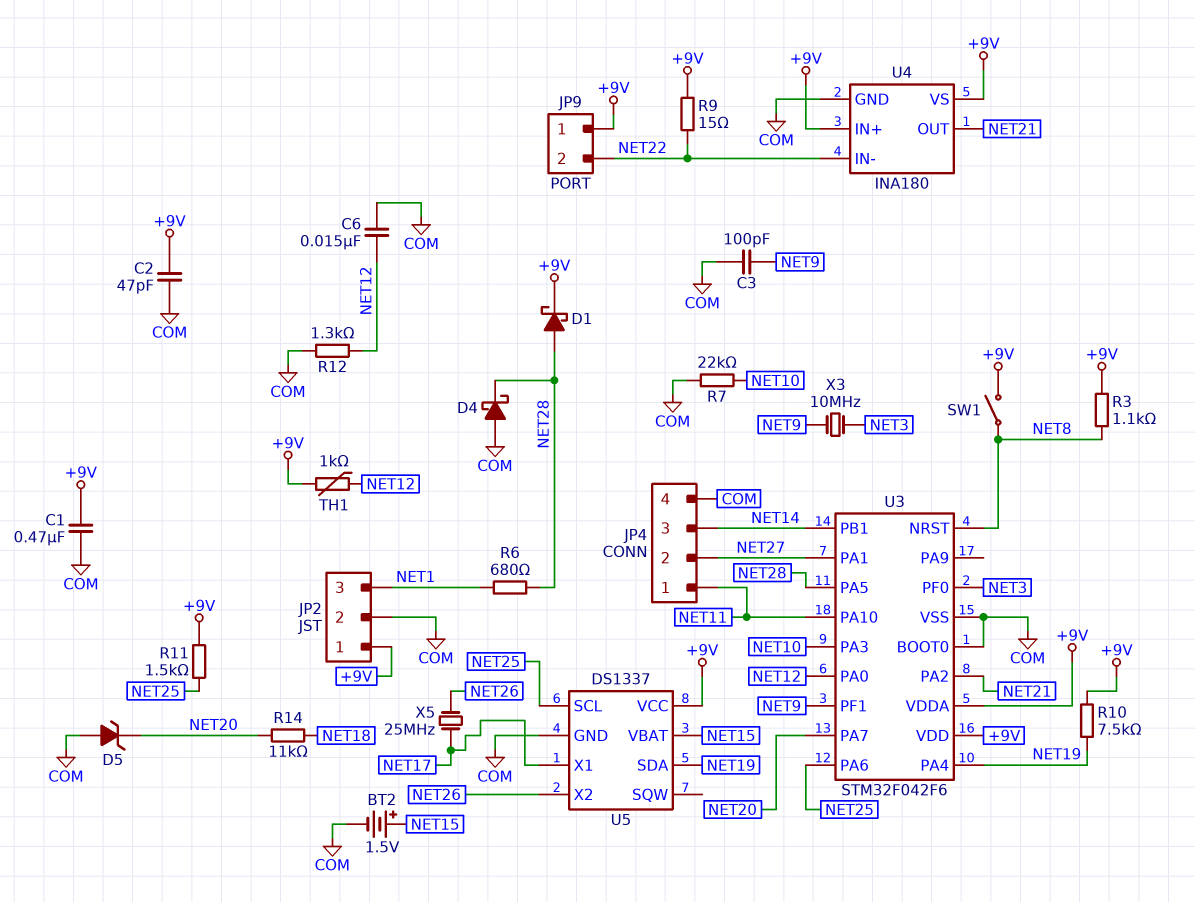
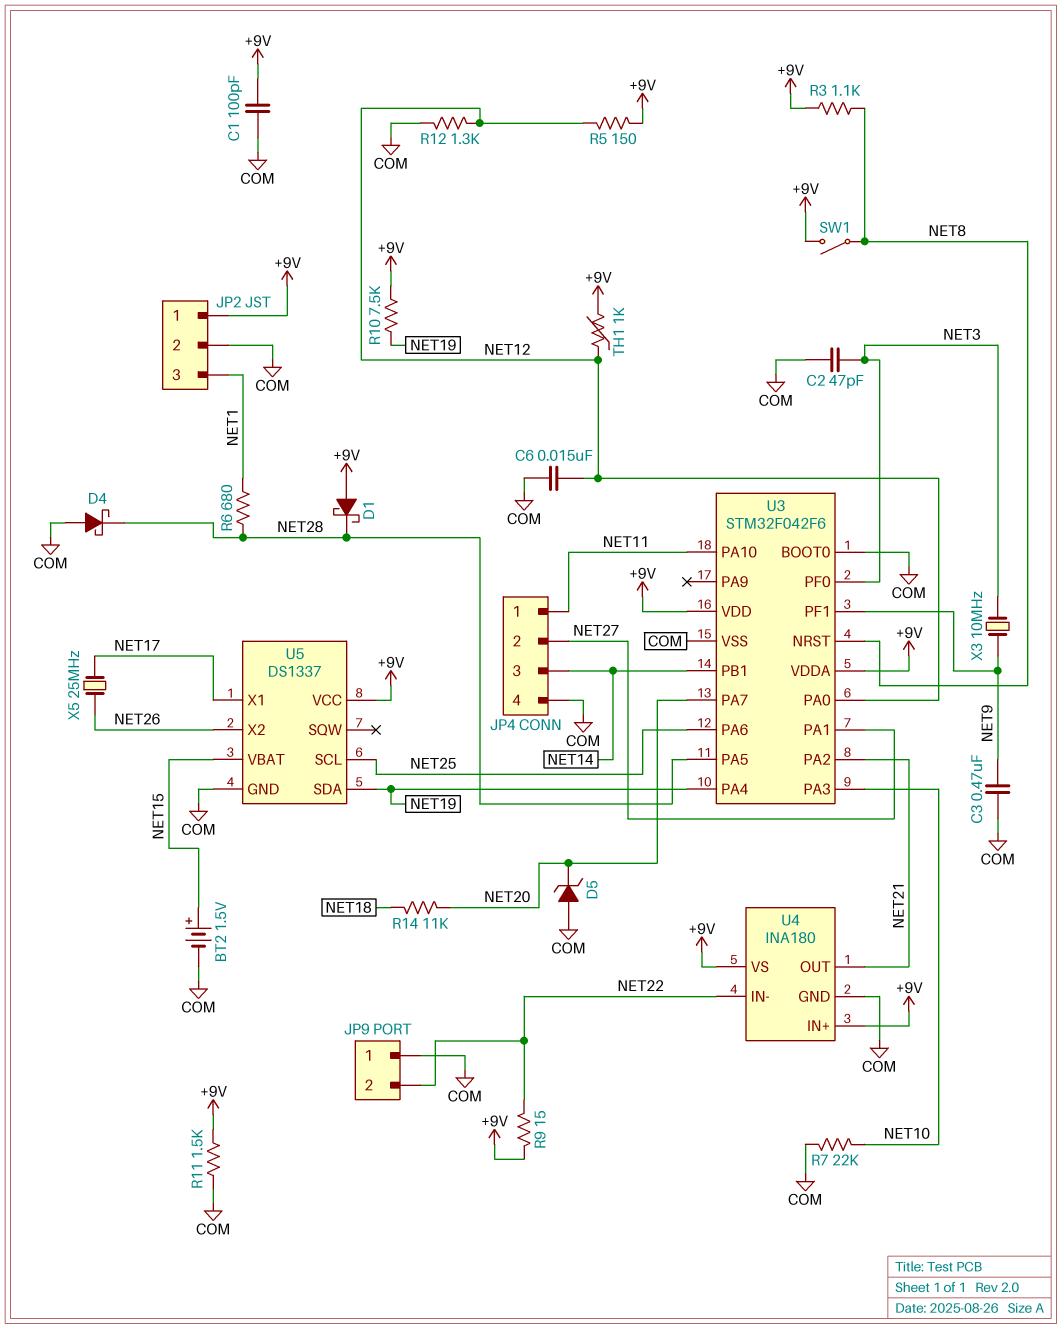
C1: 470nF (+9V, COM) -> 100pF (+9V, COM)
C2: 47pF (+9V, COM) -> 47pF (COM, NET3)
C3: 100pF (COM, NET9) -> 470nF (COM, NET9)
D1: schottky (A NET28, K +9V) -> schottky (A +9V, K NET28)
JP9 pin 1: +9V -> COM
R5: none -> 150 (+9V, NET12)
R11: 1.5k (+9V, NET25) -> 1.5k (+9V, COM)

